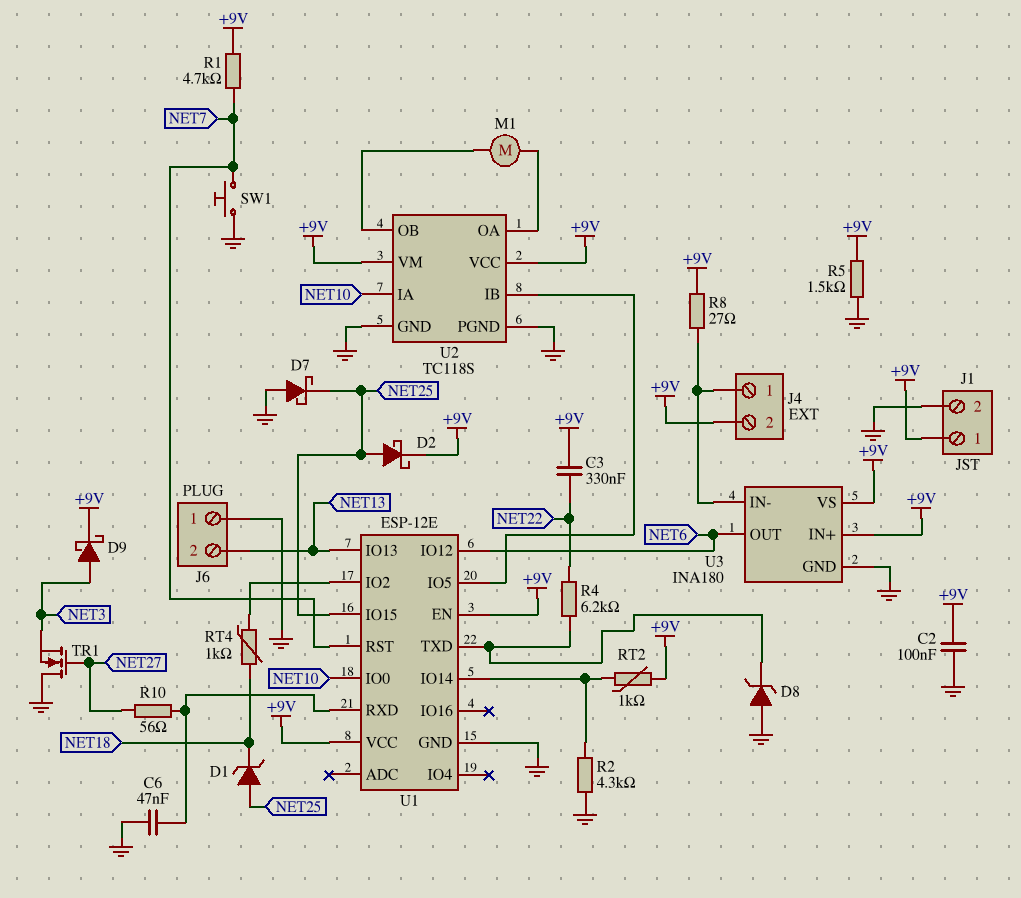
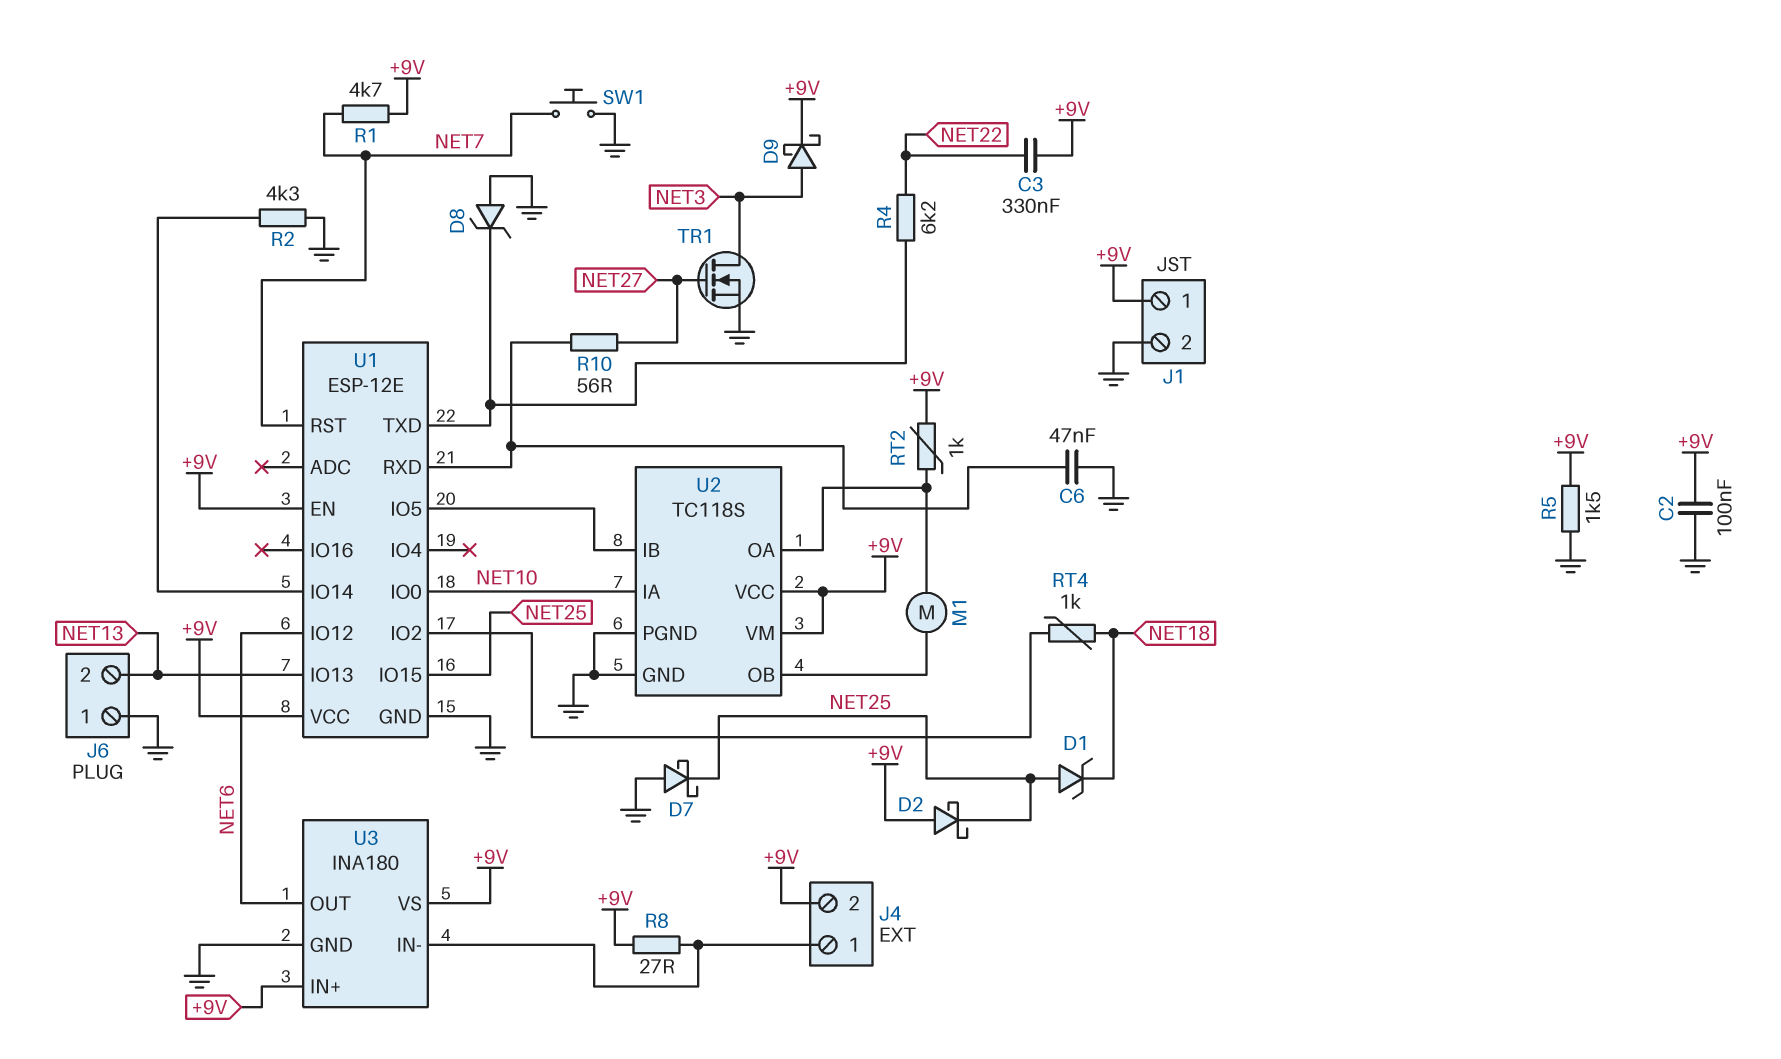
D2: schottky (A NET25, K +9V) -> schottky (A +9V, K NET25)
RT2: 1k (+9V, U1/IO14) -> 1k (+9V, U2/OA)
TR1: NMOS (G NET27, D GND, S NET3) -> NMOS (G NET27, D NET3, S GND)

